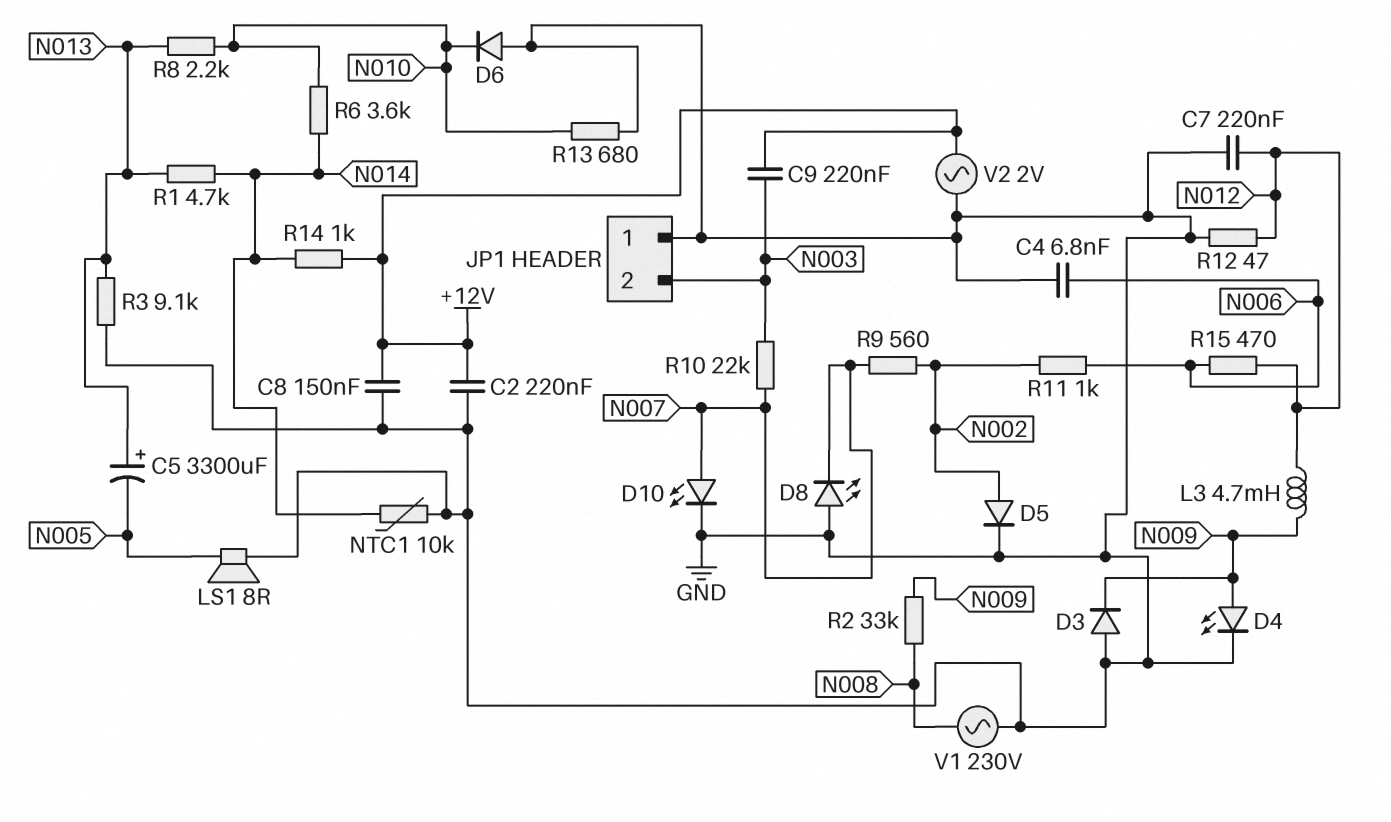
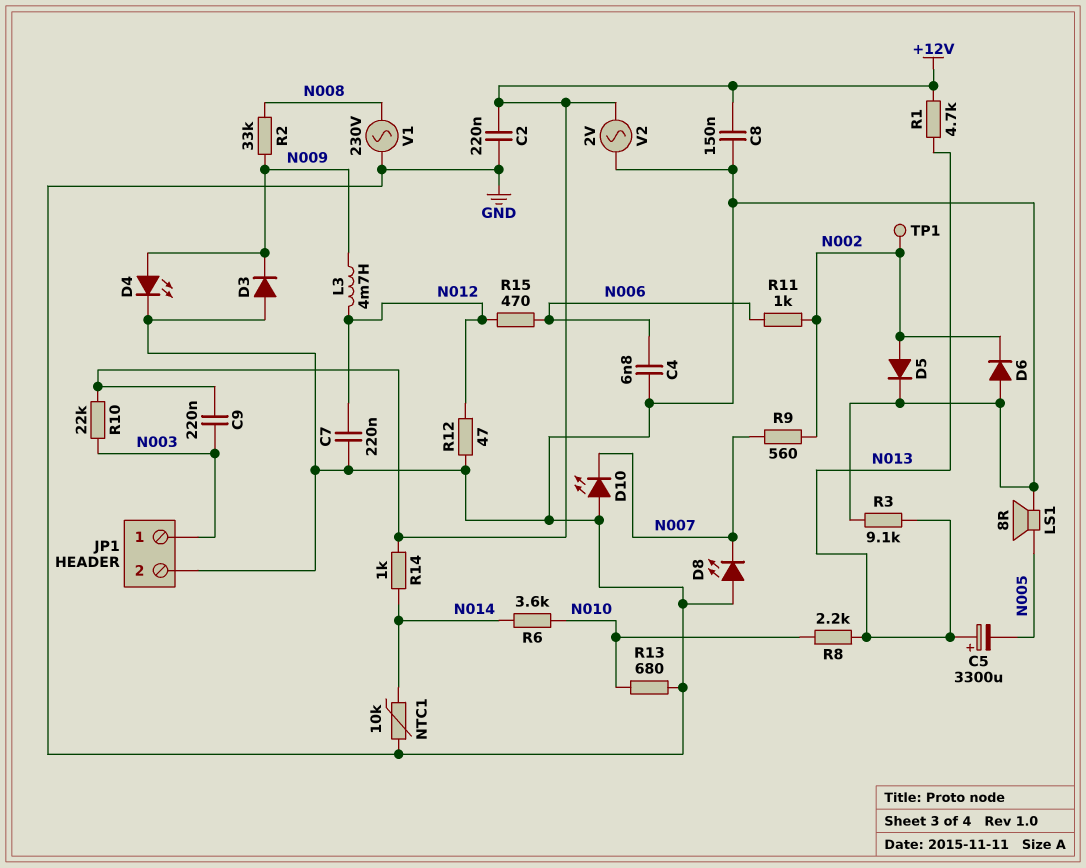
D6: diode (A GND, K N010) -> diode (A GND, K N002)
D10: LED (A N007, K GND) -> LED (A GND, K N007)
JP1 pin 1: GND -> N003
JP1 pin 2: N003 -> GND
R1: 4.7k (N013, N014) -> 4.7k (+12V, N013)
R10: 22k (N003, N007) -> 22k (+12V, N003)
TP1: none -> test point (N002)

